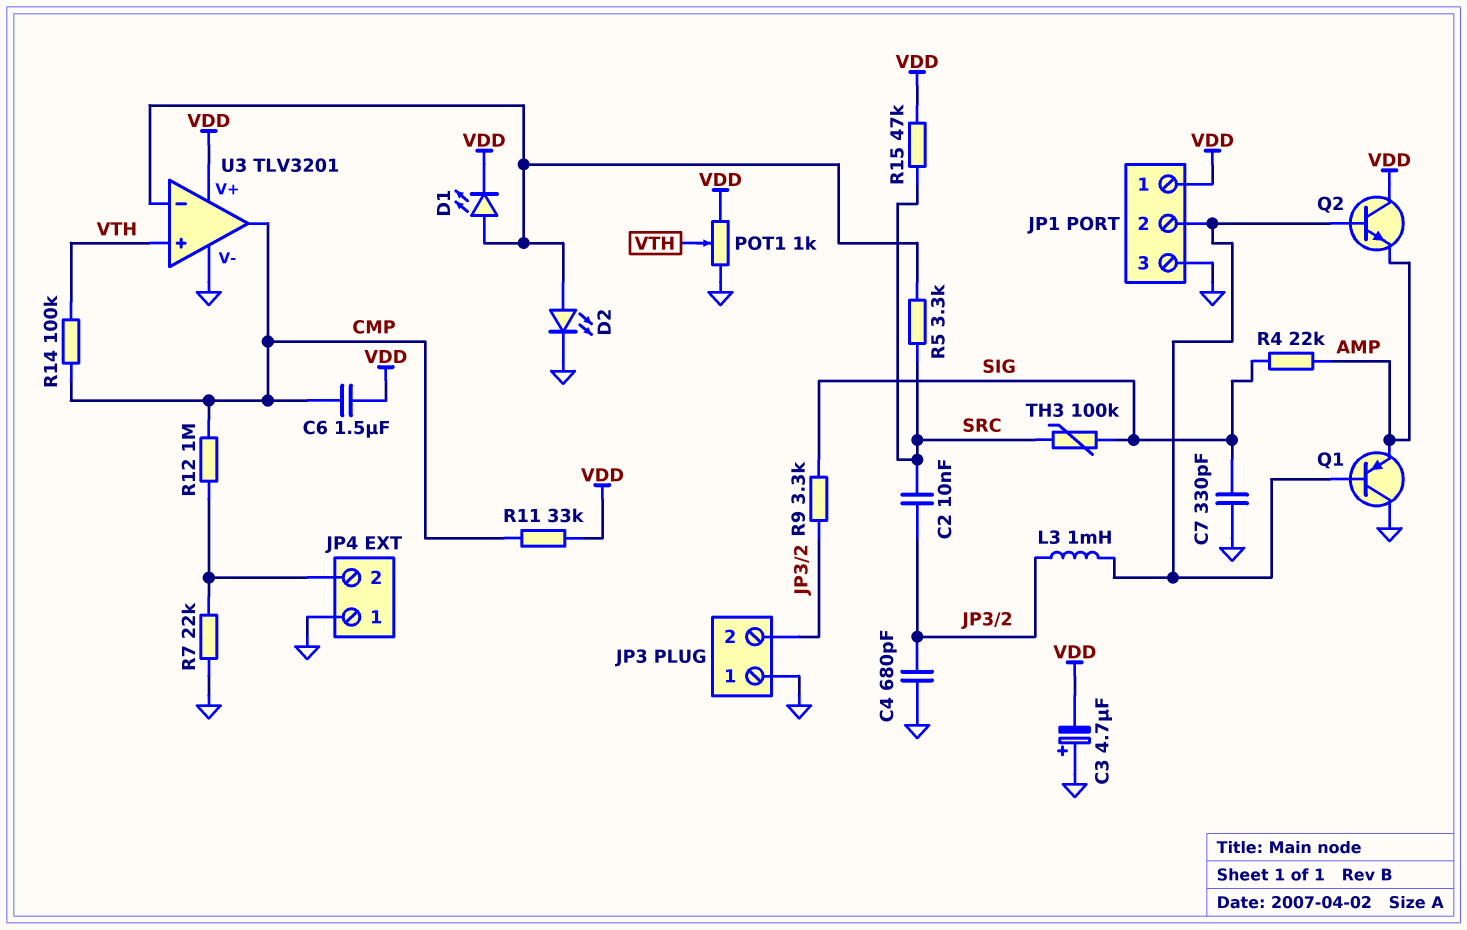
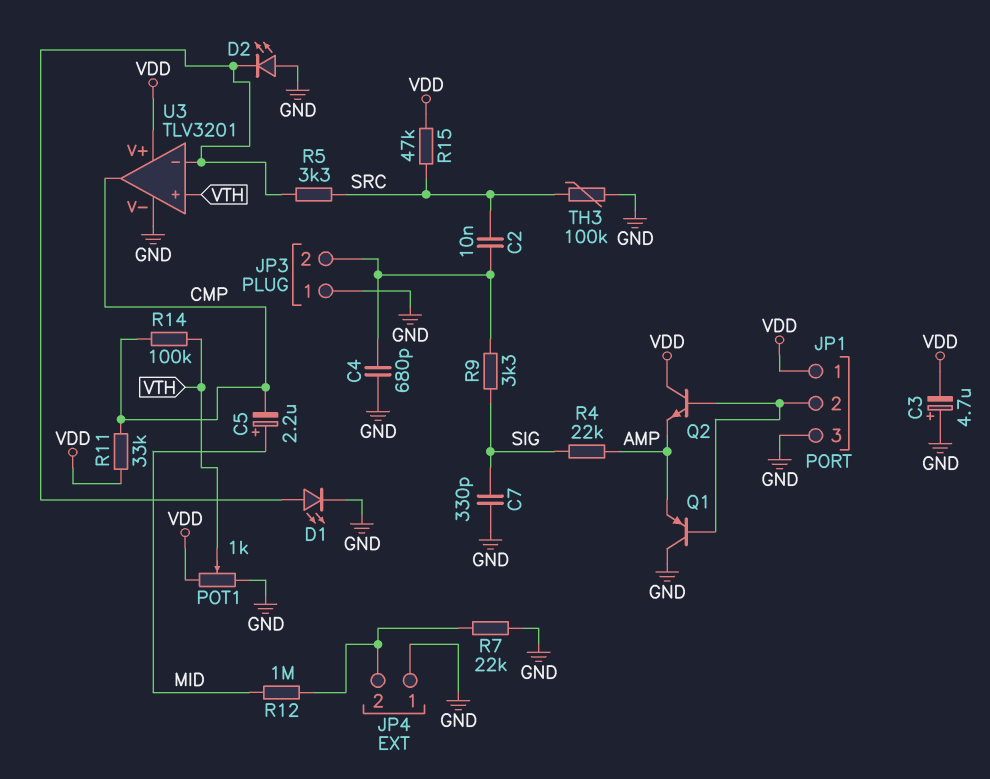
C5: none -> 2.2uF (plus MID, minus CMP)
C6: 1.5uF (CMP, VDD) -> none
D1: LED (A U3/in-, K VDD) -> LED (A U3/in-, K GND)
D2: LED (A U3/in-, K GND) -> LED (A GND, K U3/in-)
L3: 1mH (JP1/2, JP3/2) -> none
R12: 1M (CMP, JP4/2) -> 1M (JP4/2, MID)
TH3: 100k (SIG, SRC) -> 100k (GND, SRC)

